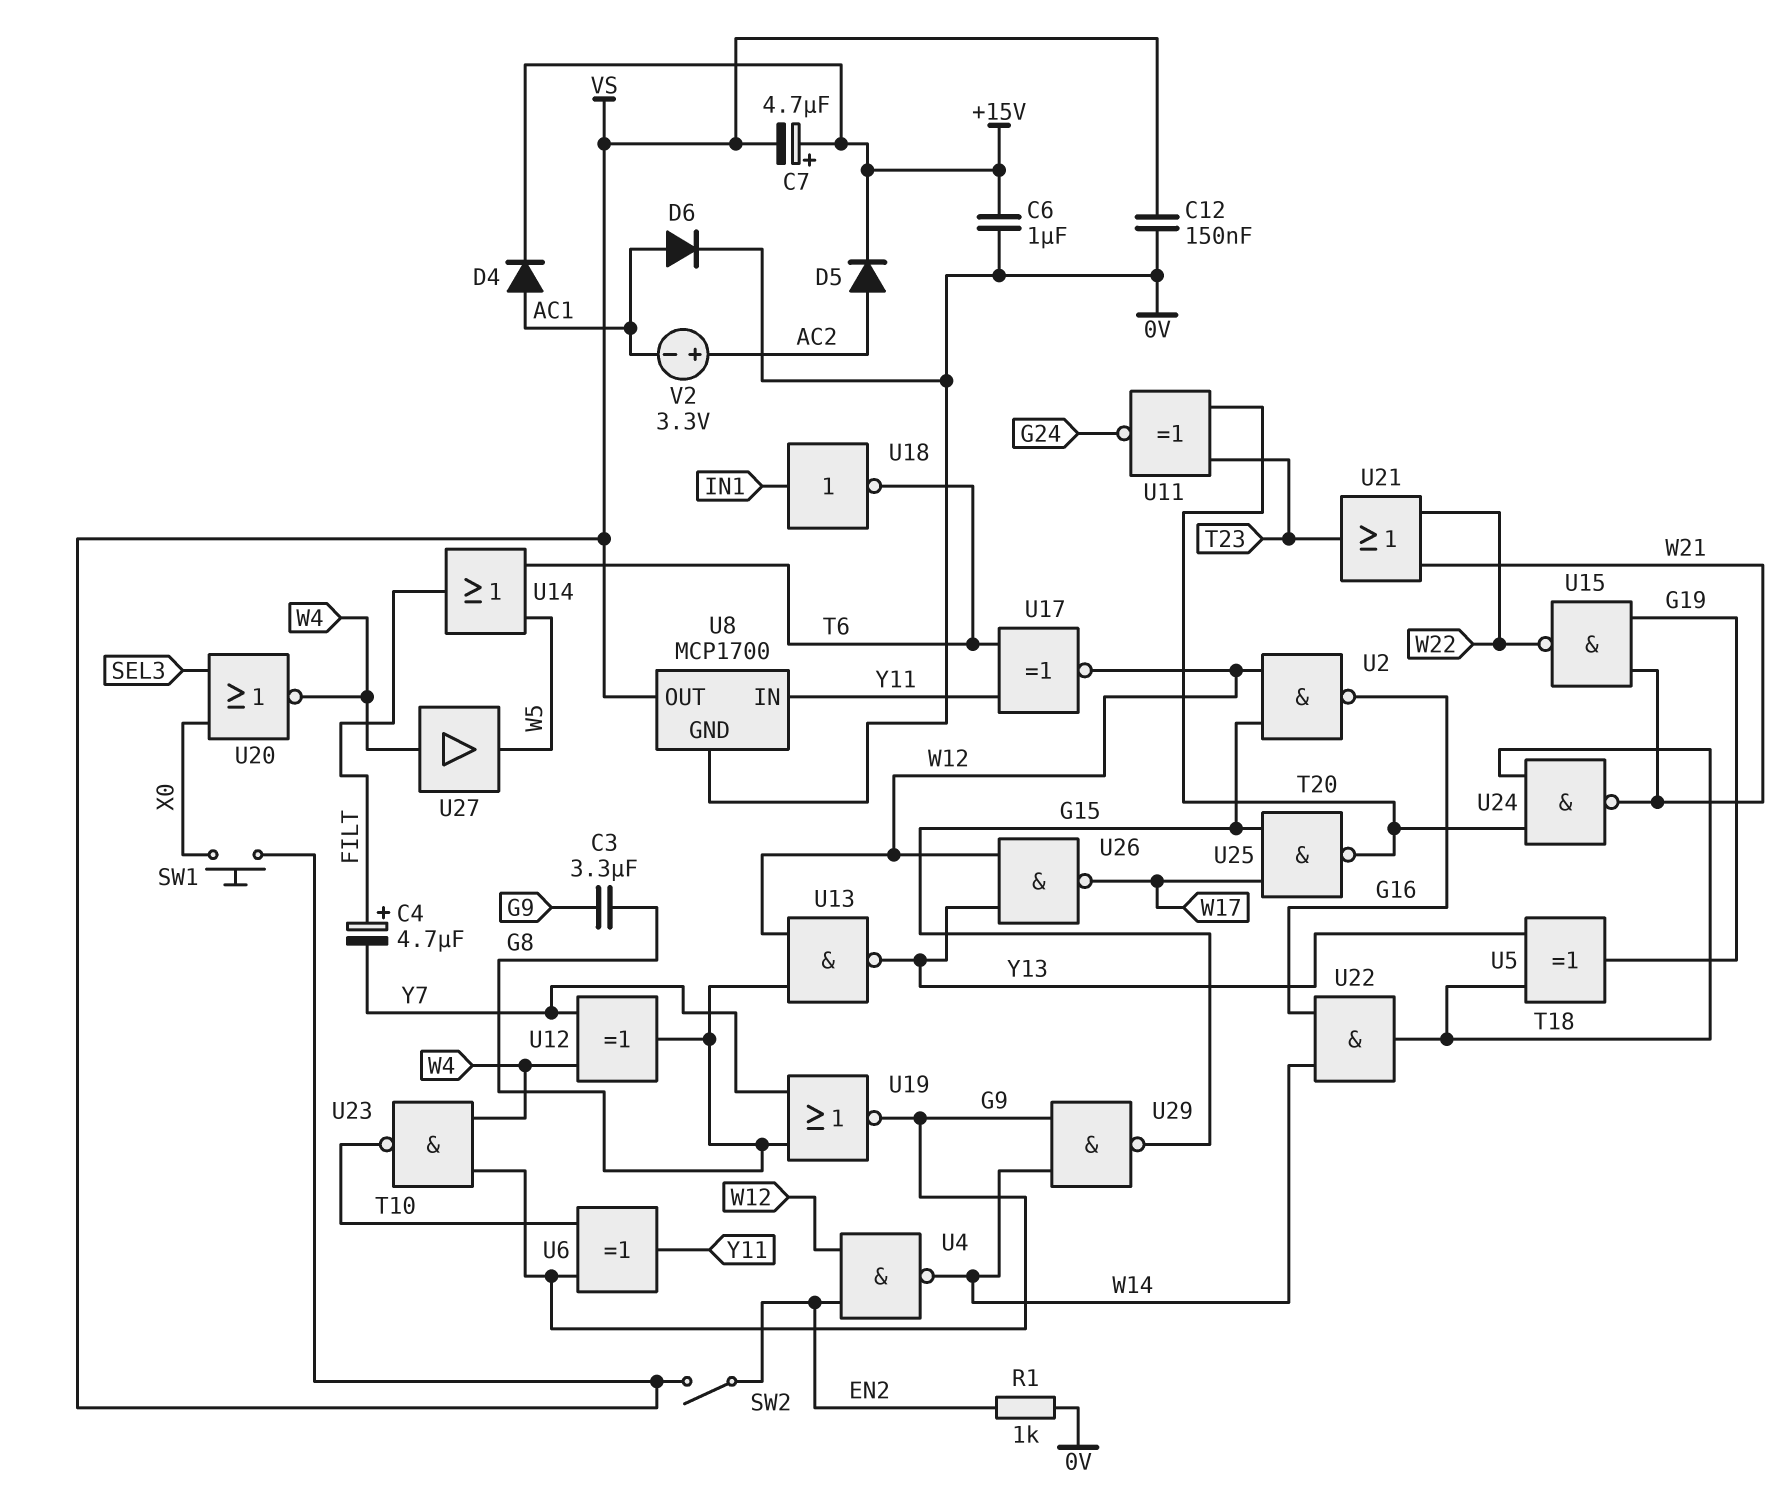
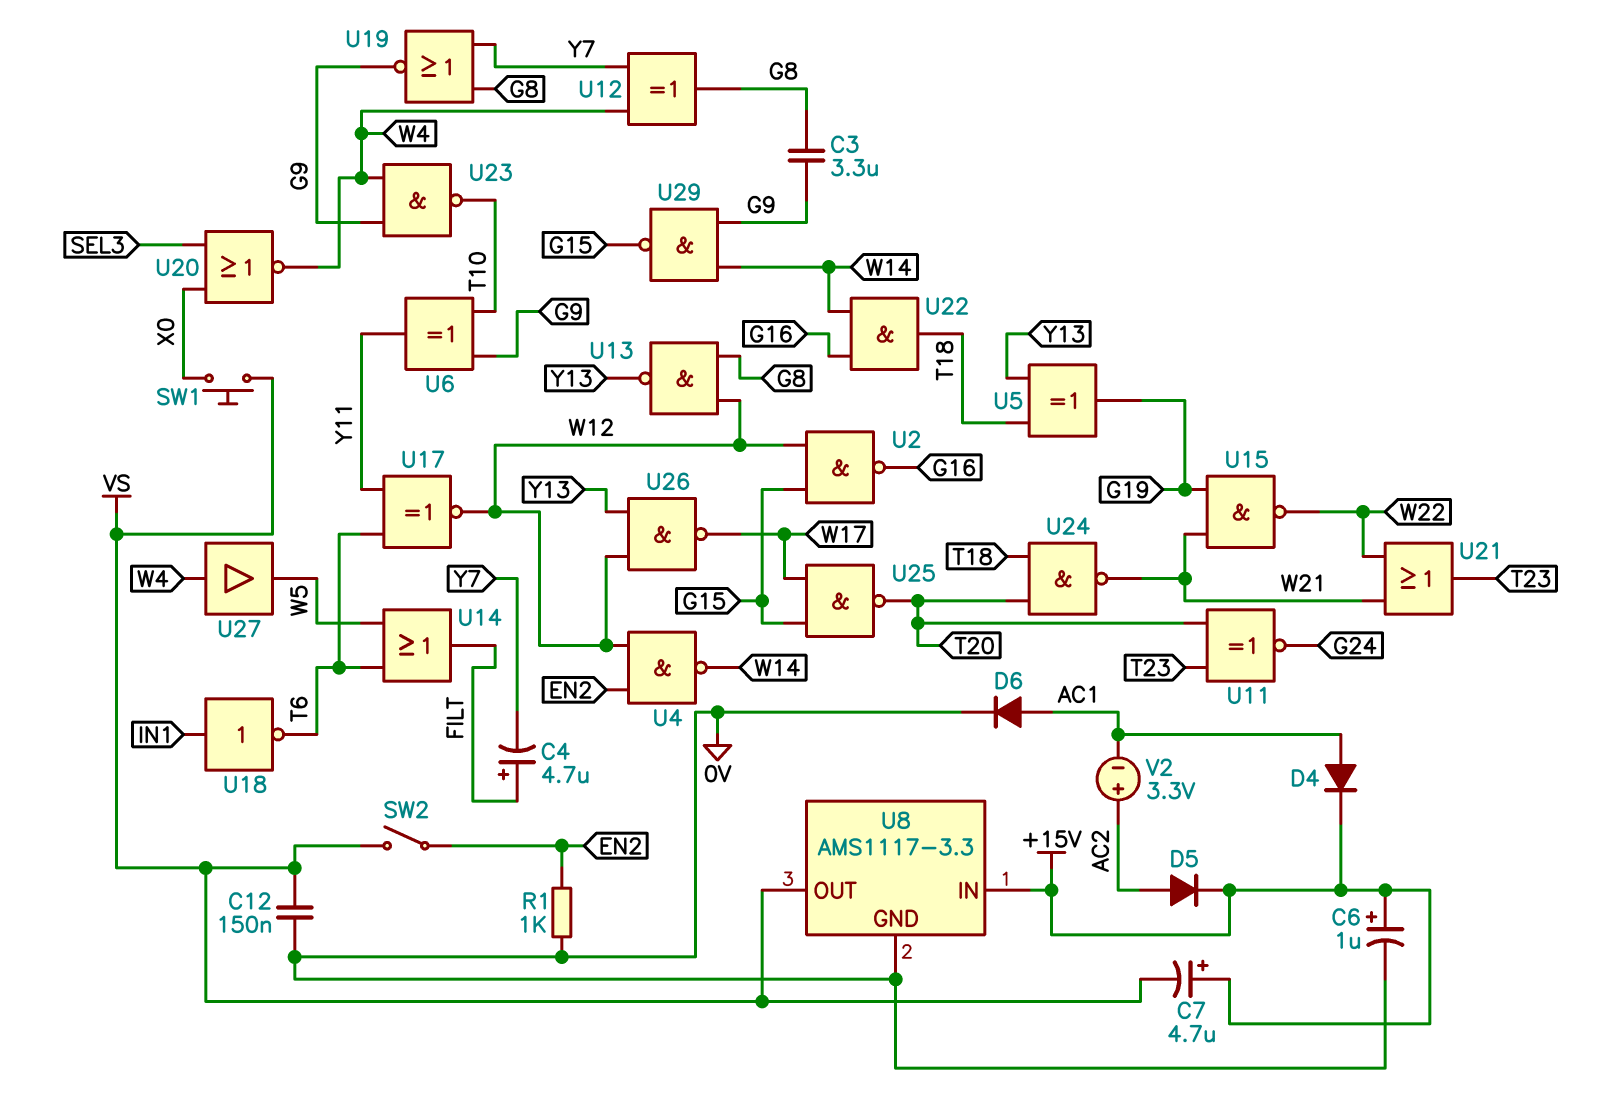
C6: 1uF (+15V, 0V) -> 1uF (plus +15V, minus 0V)
U8: MCP1700 -> AMS1117-3.3
U8 pin IN: Y11 -> +15V

